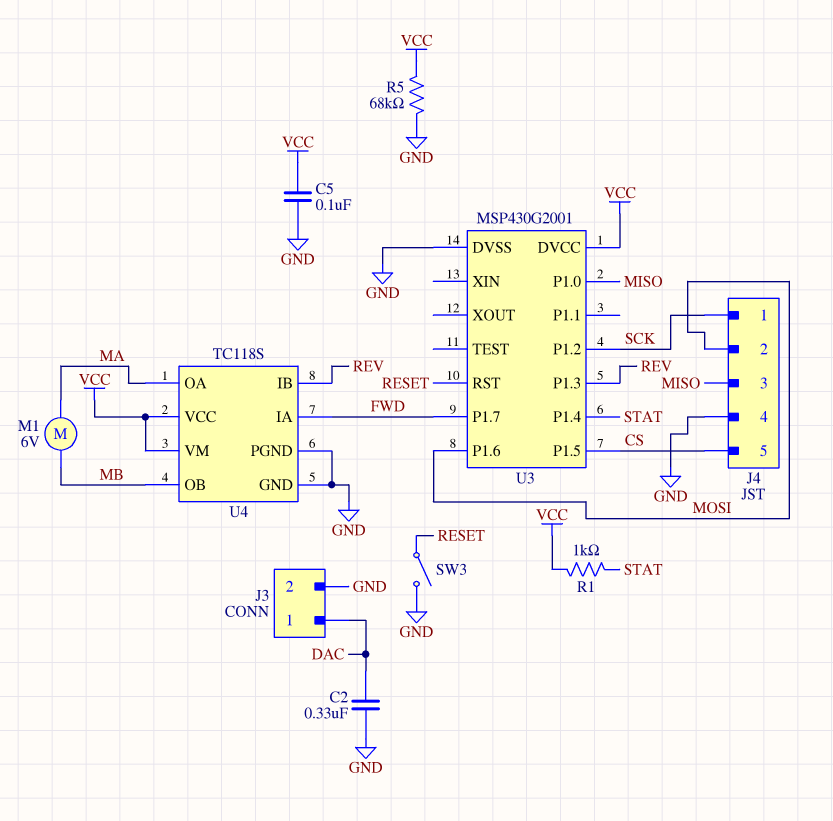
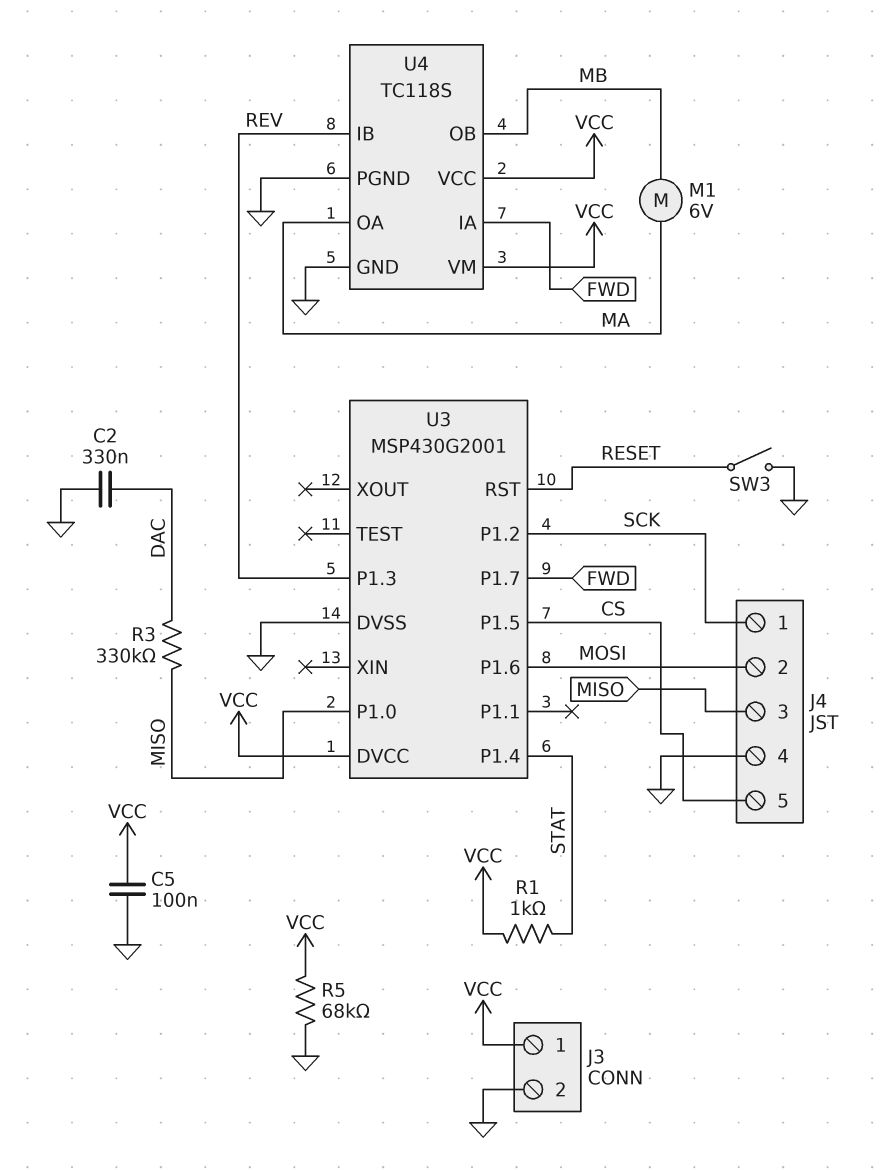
J3 pin 1: DAC -> VCC
R3: none -> 330k (DAC, MISO)

